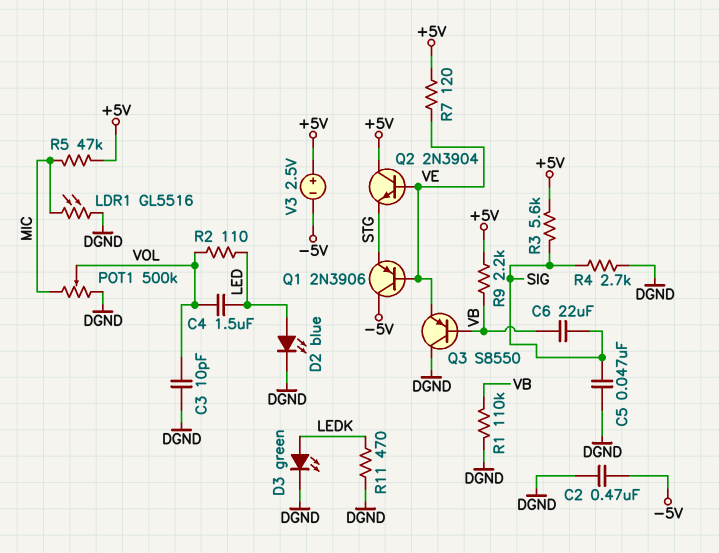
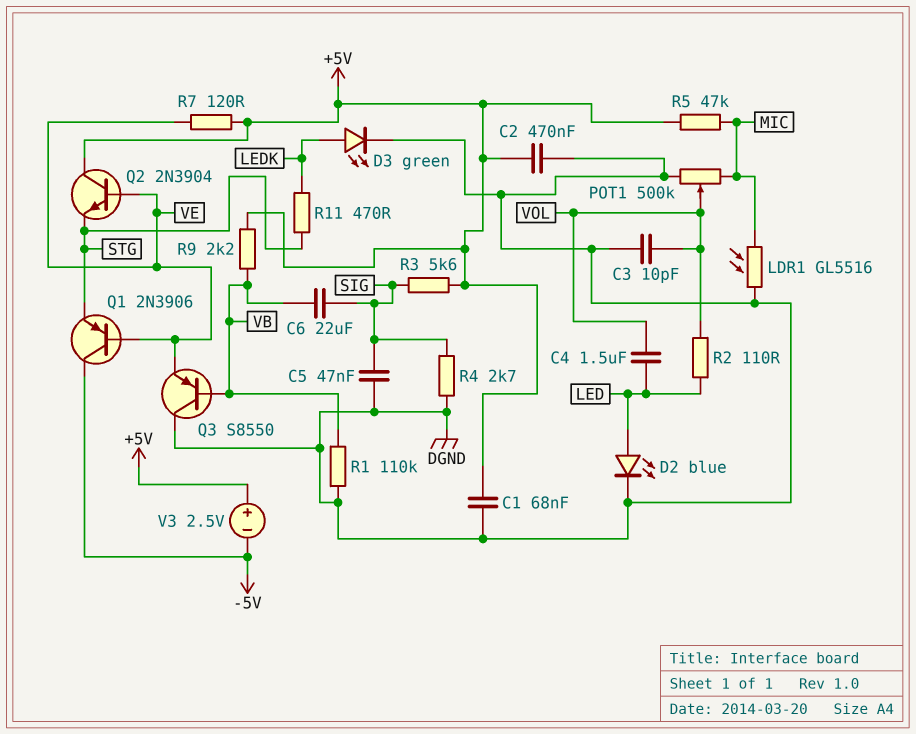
C1: none -> 68nF (+5V, DGND)
C2: 470nF (-5V, DGND) -> 470nF (+5V, DGND)
R11: 470 (DGND, LEDK) -> 470 (LEDK, STG)

